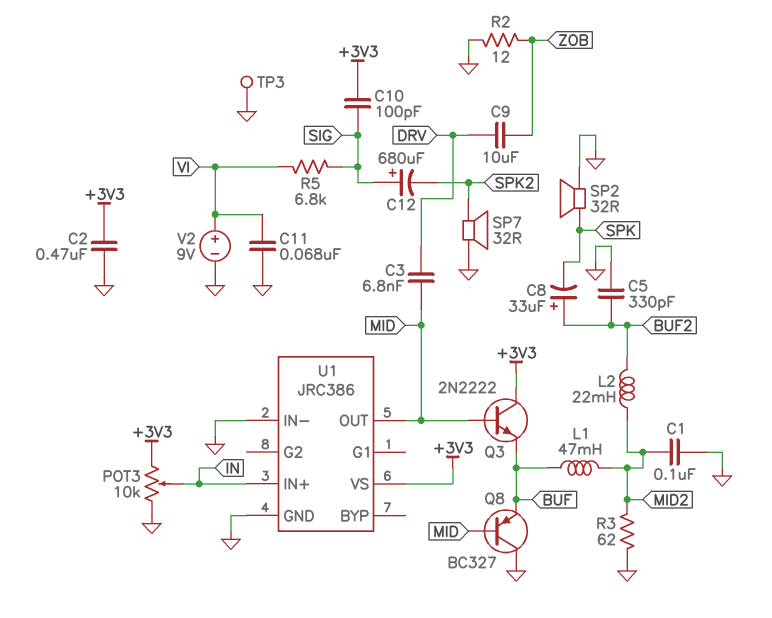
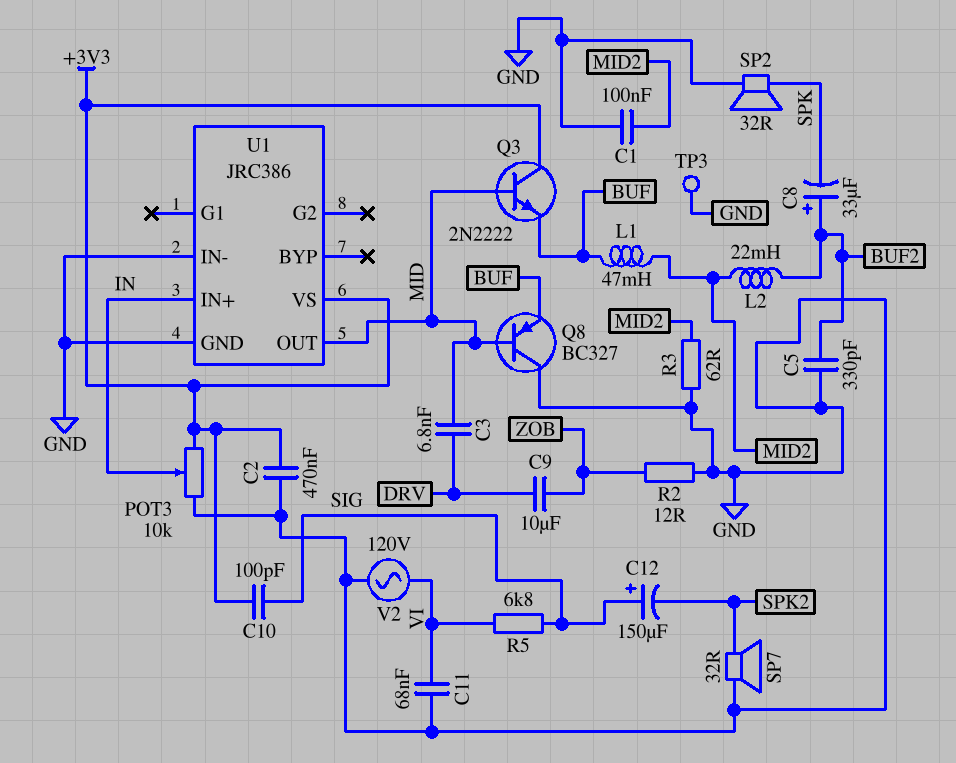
C12: 680uF (plus SIG, minus SPK2) -> 150uF (plus SIG, minus SPK2)
V2: 9V (plus VI, minus GND) -> AC 120V (GND, VI)

